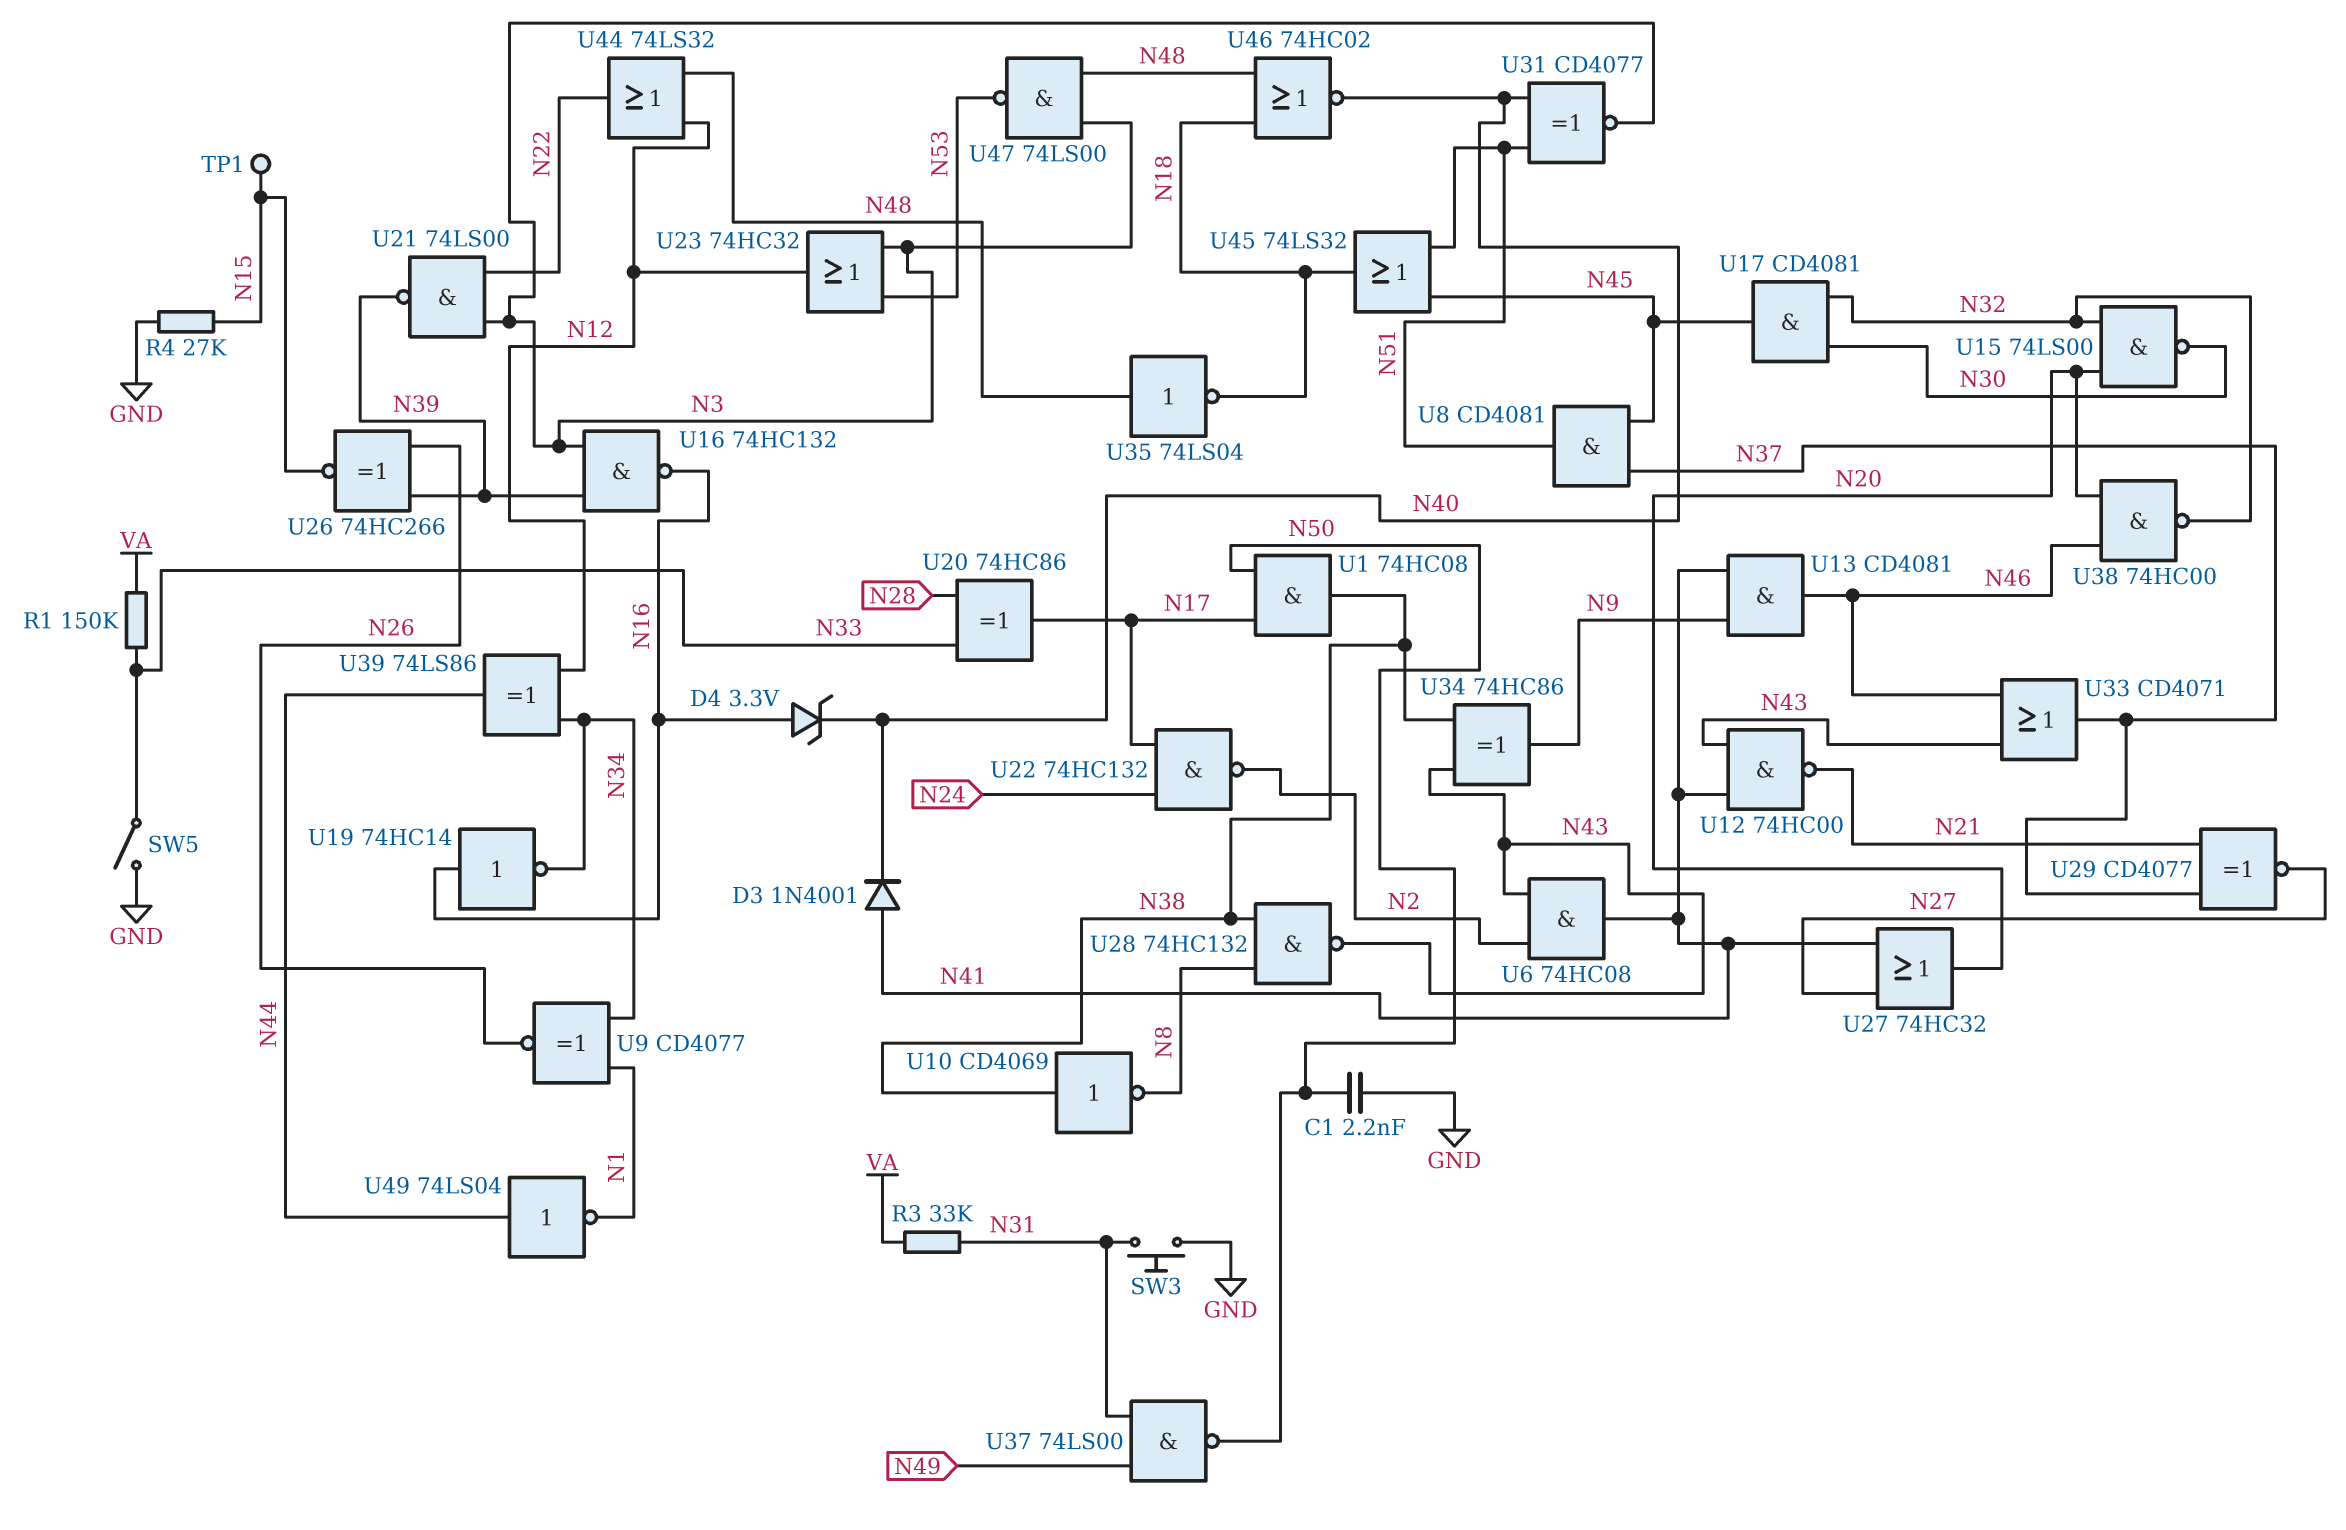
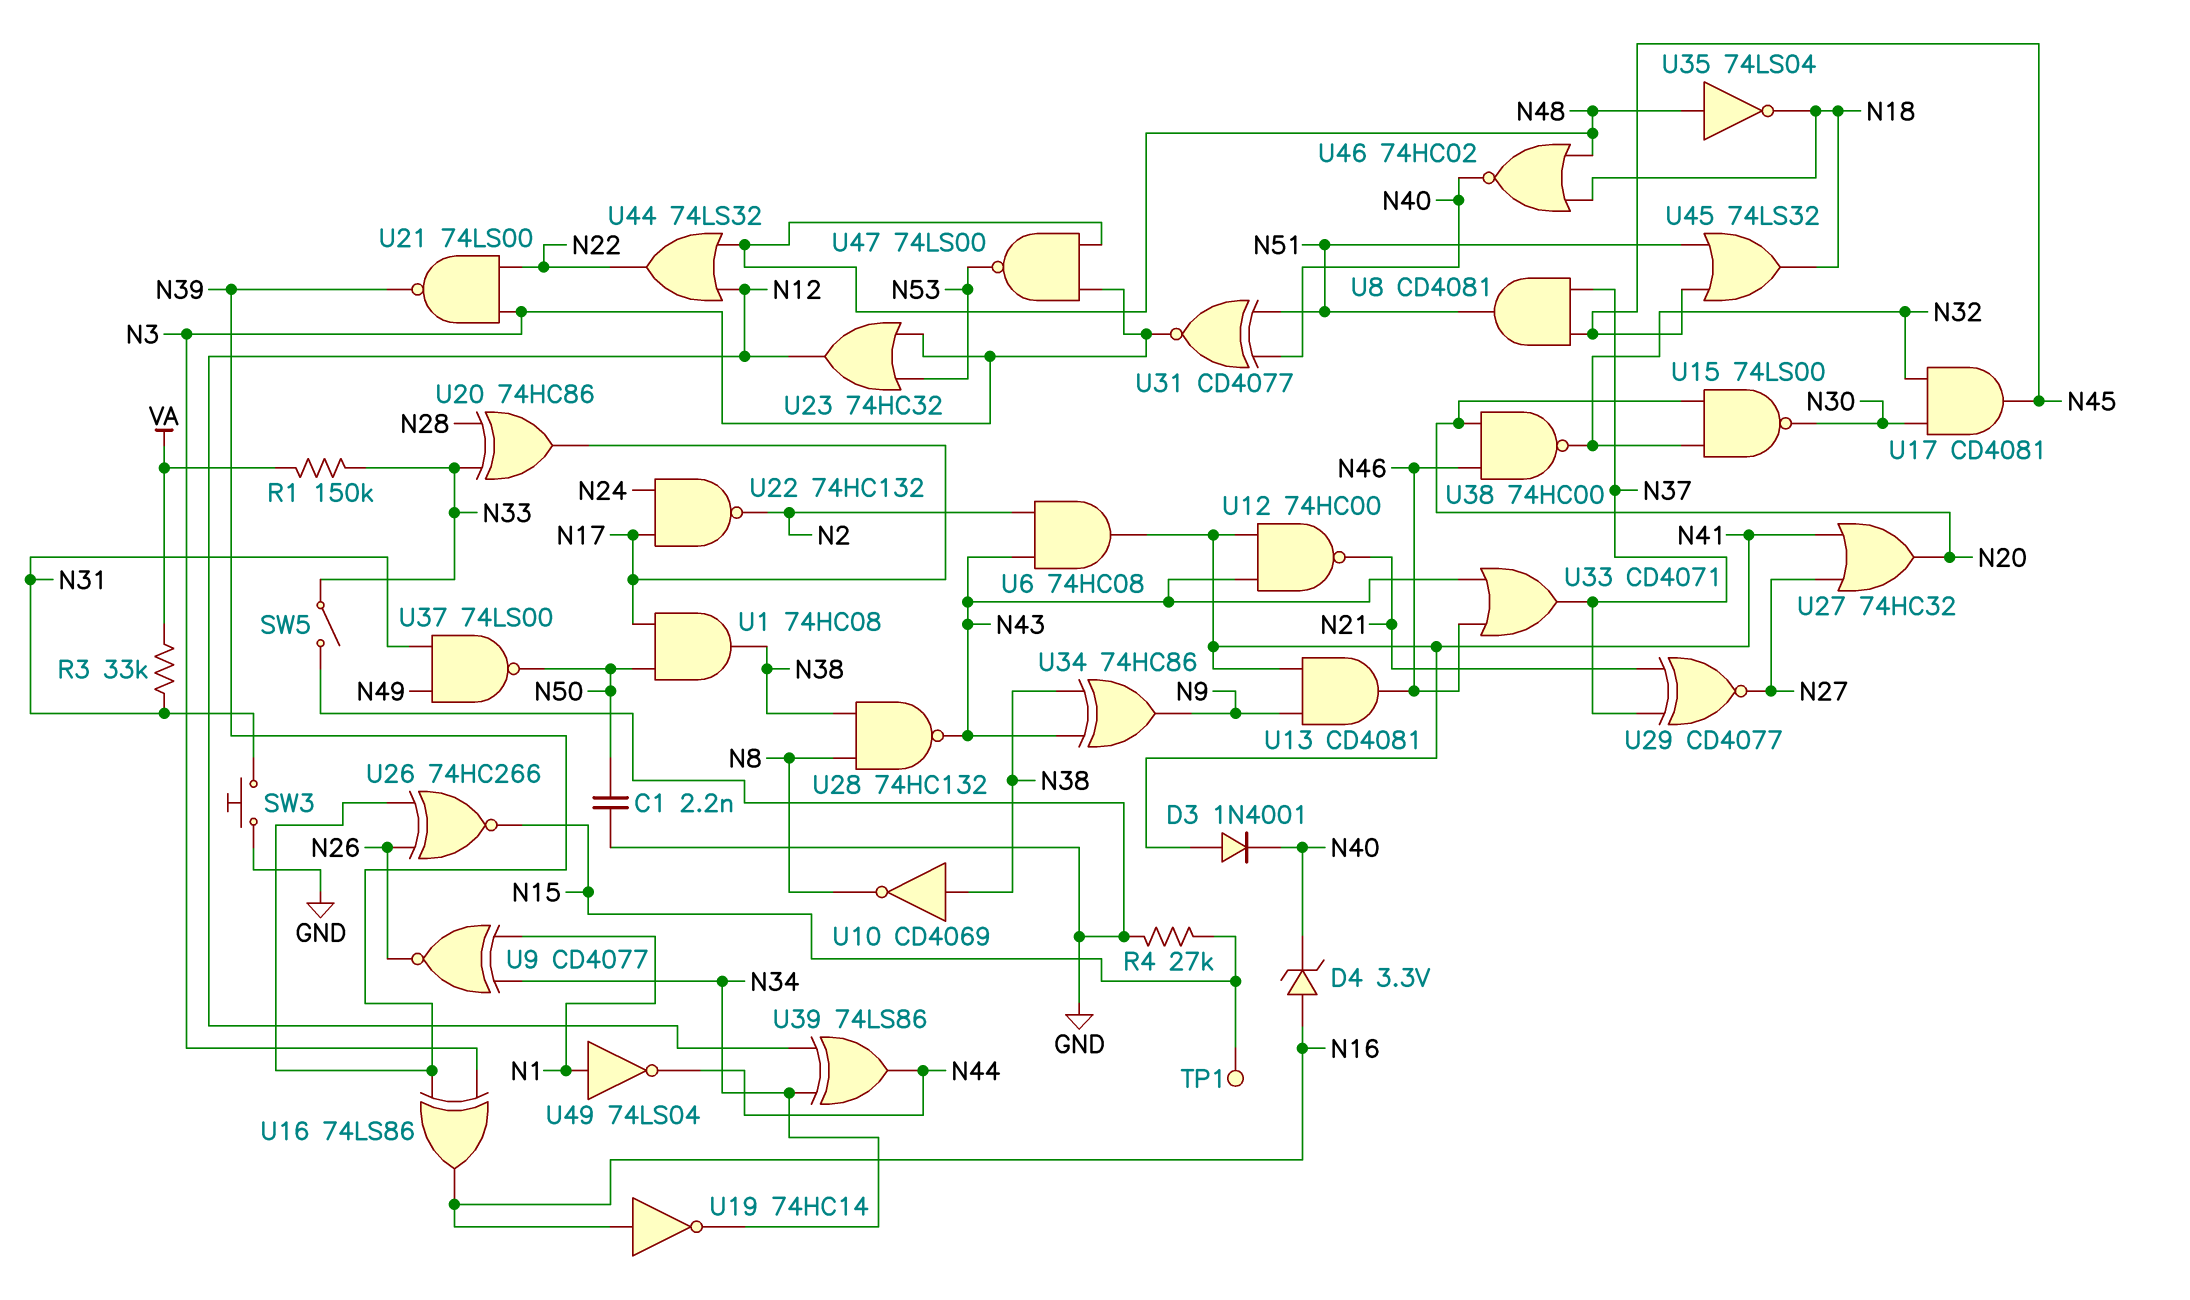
U16: NAND 74HC132 (in N3, in N39, out N16) -> XOR 74LS86 (in N3, in N39, out N16)
U49: NOT 74LS04 (in N44, out N1) -> NOT 74LS04 (in N1, out N44)

